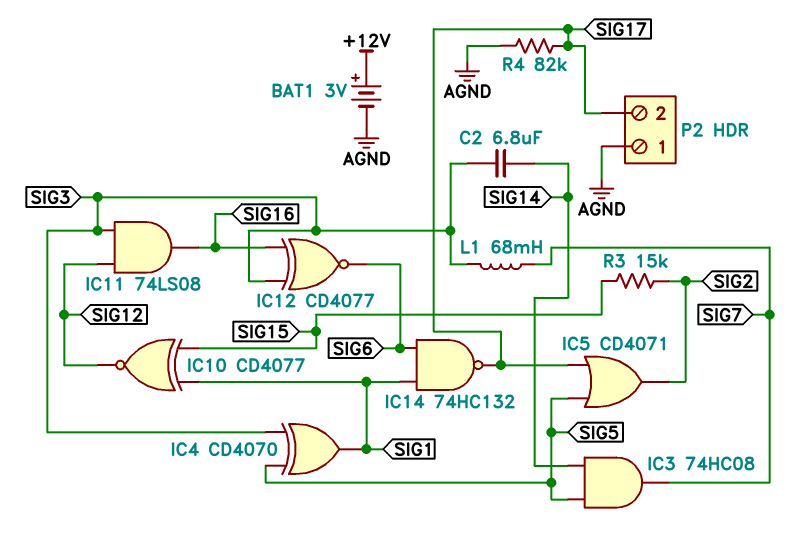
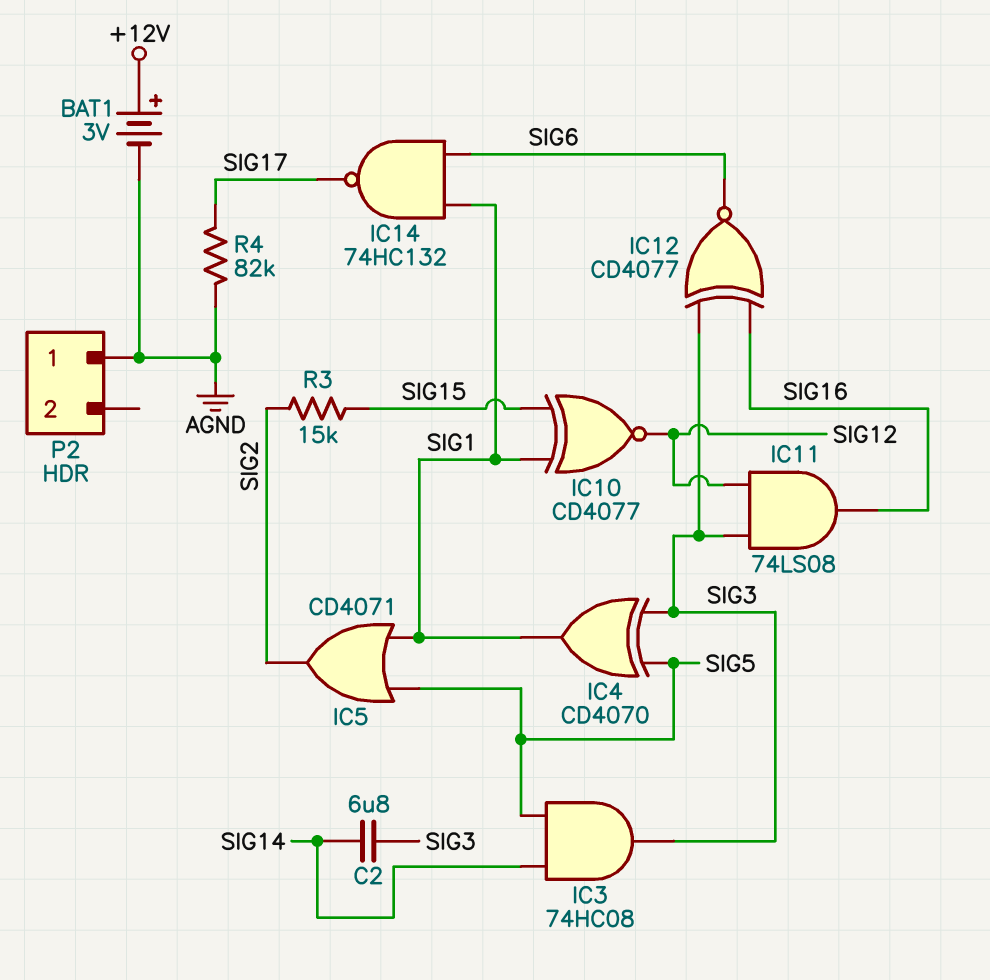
IC3: AND 74HC08 (in SIG5, in SIG14, out SIG7) -> AND 74HC08 (in SIG5, in SIG14, out SIG3)
IC5: OR CD4071 (in SIG5, in SIG17, out SIG2) -> OR CD4071 (in SIG1, in SIG5, out SIG2)
L1: 68mH (SIG3, SIG7) -> none
P2 pin 2: SIG17 -> none

